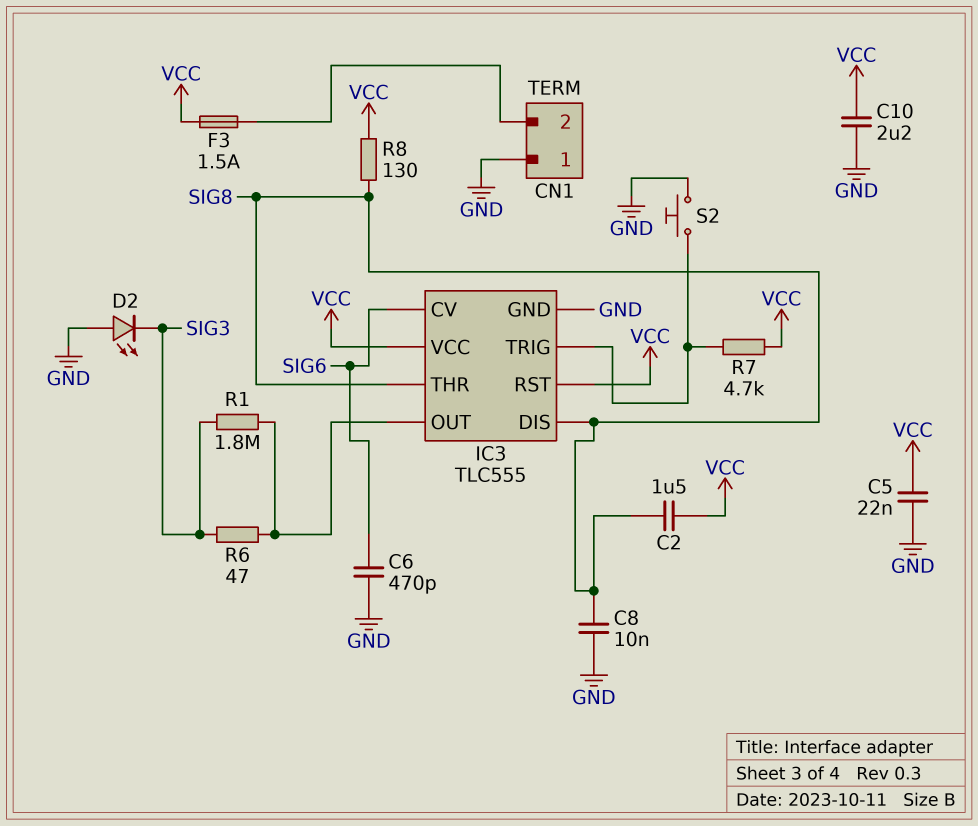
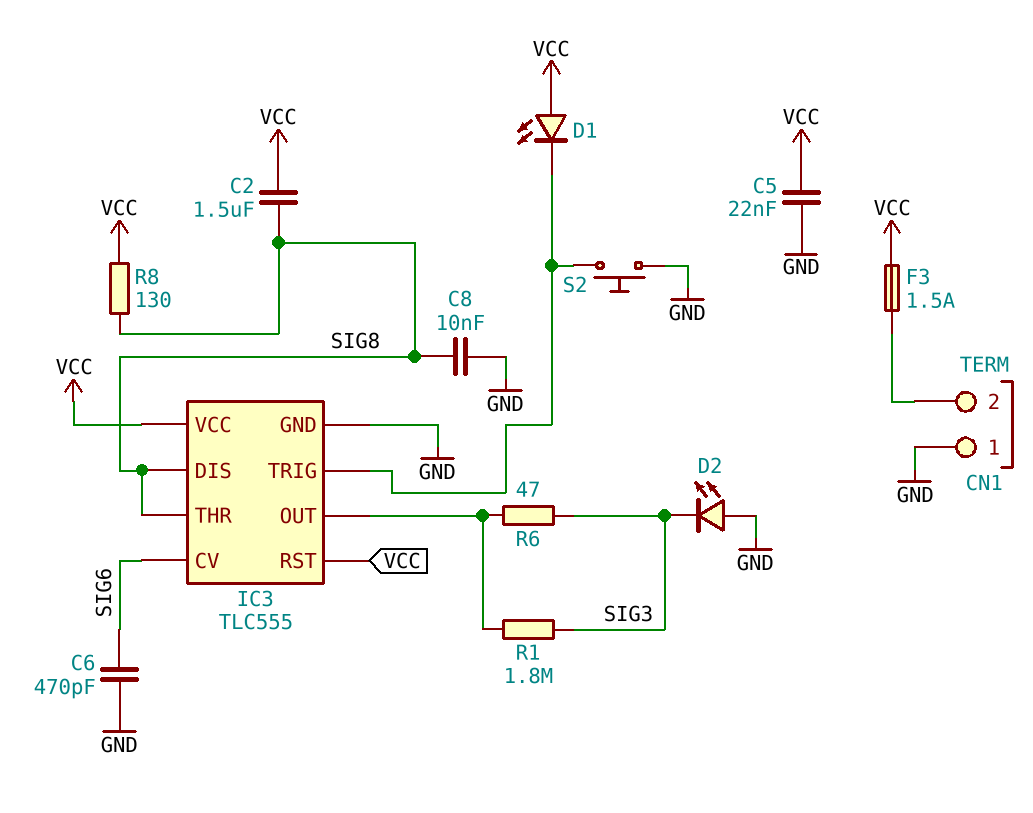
C10: 2.2uF (GND, VCC) -> none
D1: none -> LED (A VCC, K IC3/TRIG)
R7: 4.7k (IC3/TRIG, VCC) -> none

